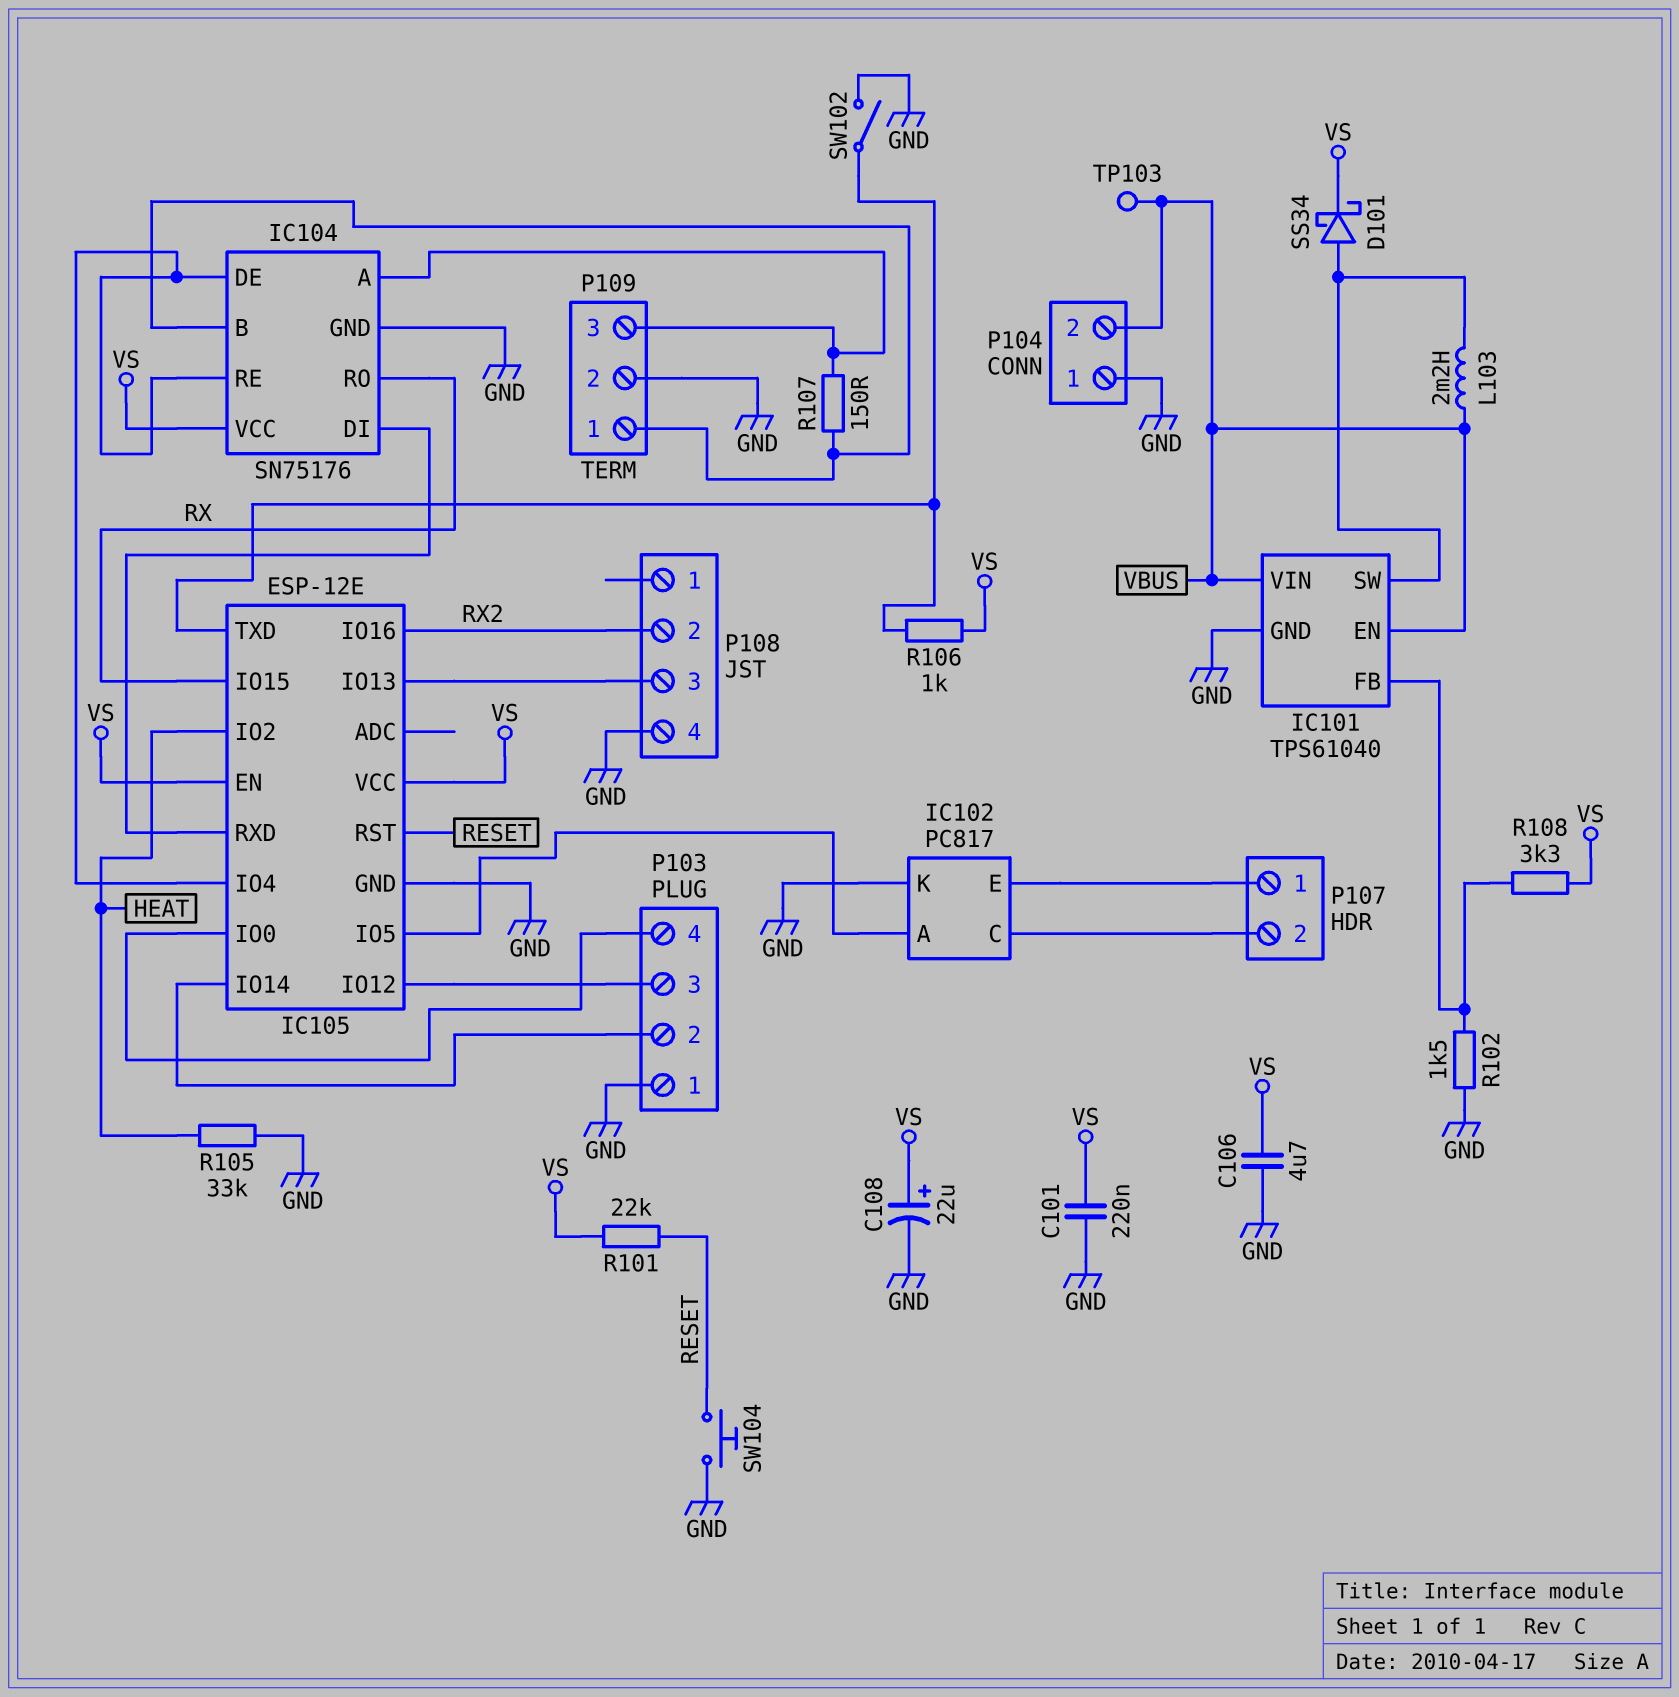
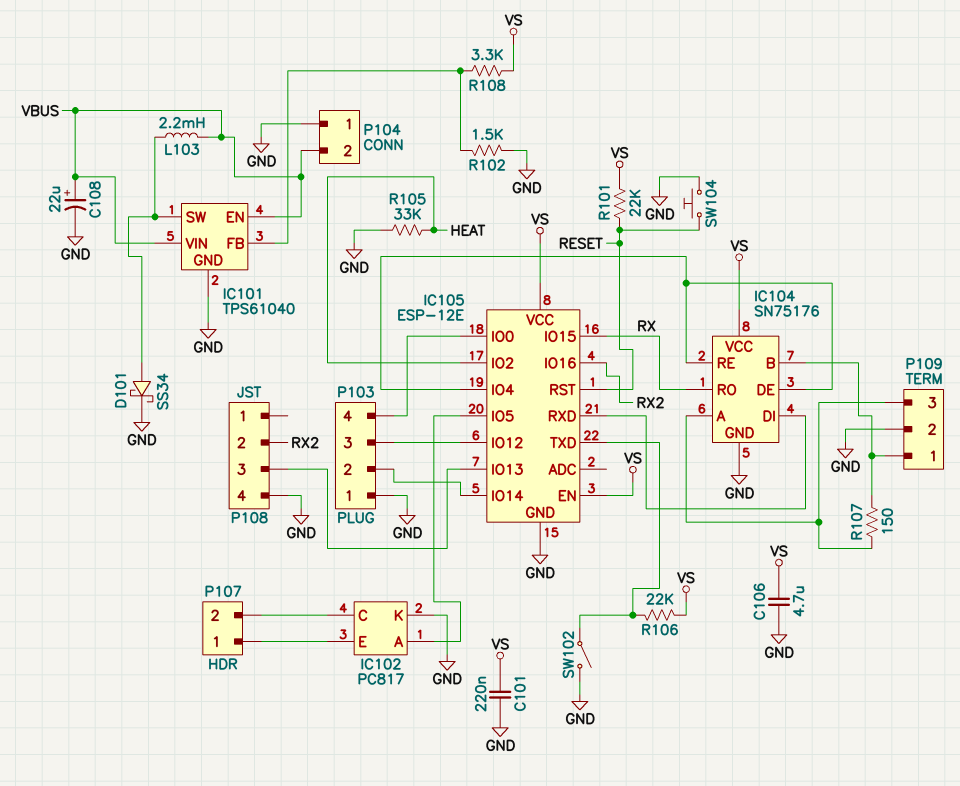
C108: 22uF (plus VS, minus GND) -> 22uF (plus VBUS, minus GND)
D101: schottky SS34 (A IC101/SW, K VS) -> schottky SS34 (A IC101/SW, K GND)
R106: 1k (IC105/TXD, VS) -> 22k (IC105/TXD, VS)
TP103: test point (VBUS) -> none

